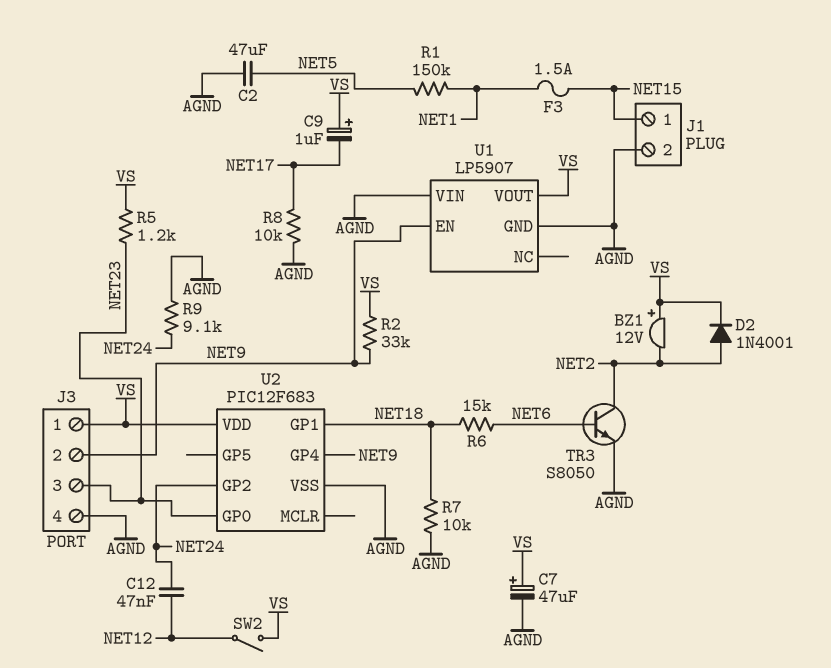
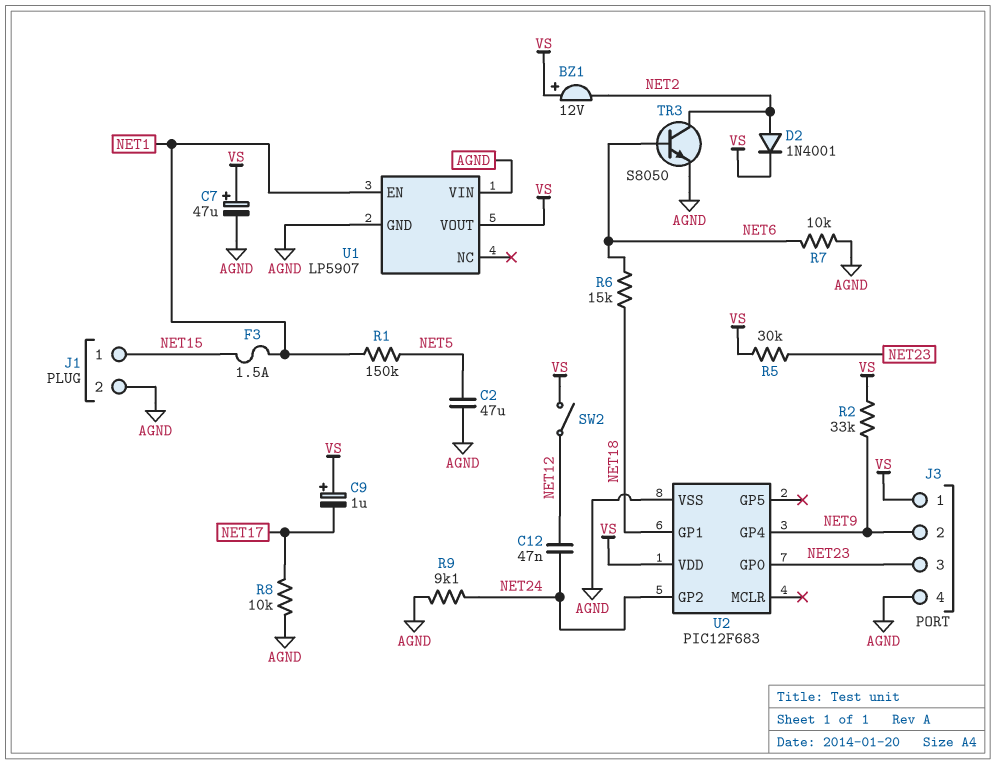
R5: 1.2k (NET23, VS) -> 30k (NET23, VS)
R7: 10k (AGND, NET18) -> 10k (AGND, NET6)
U1 pin EN: NET9 -> NET1

